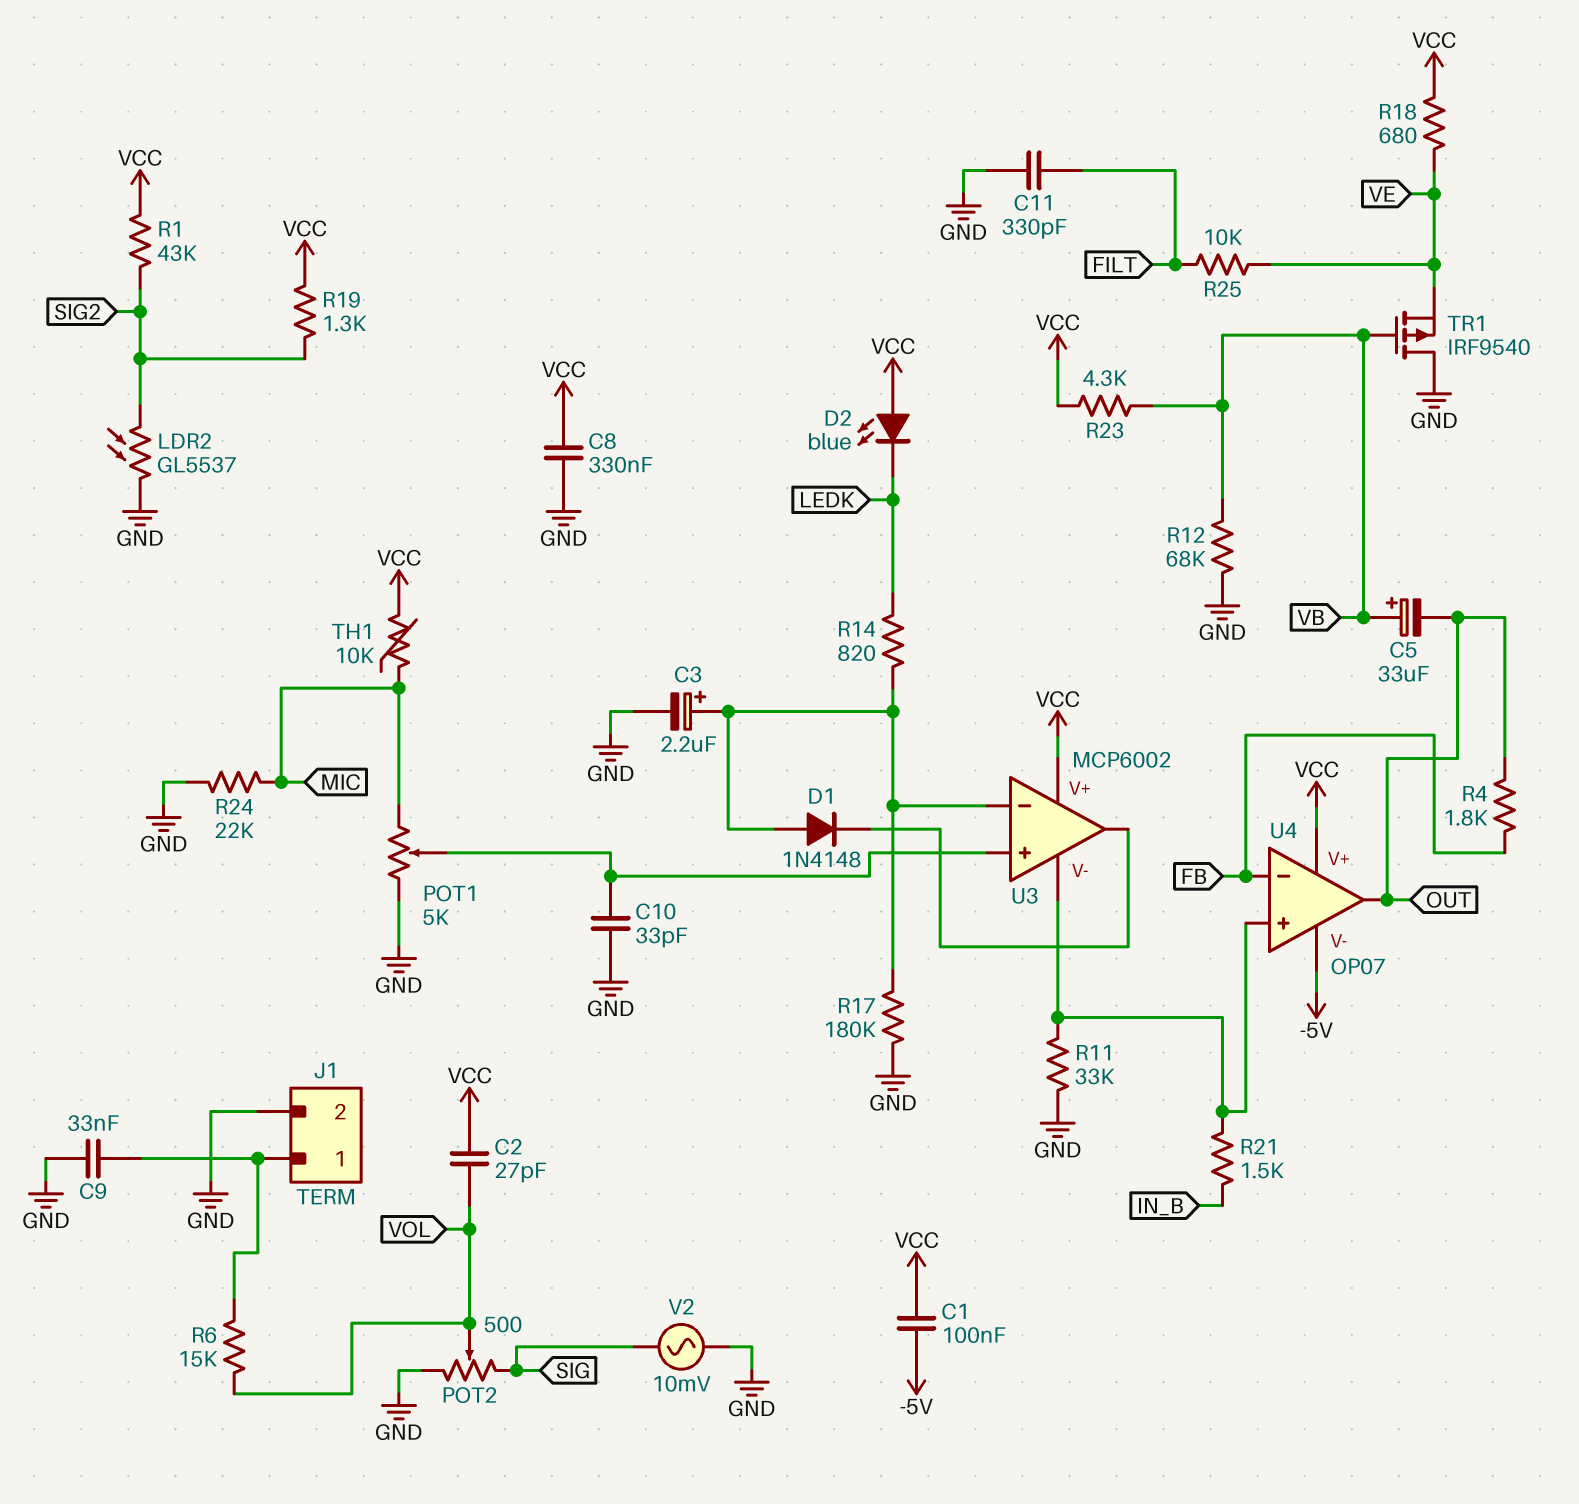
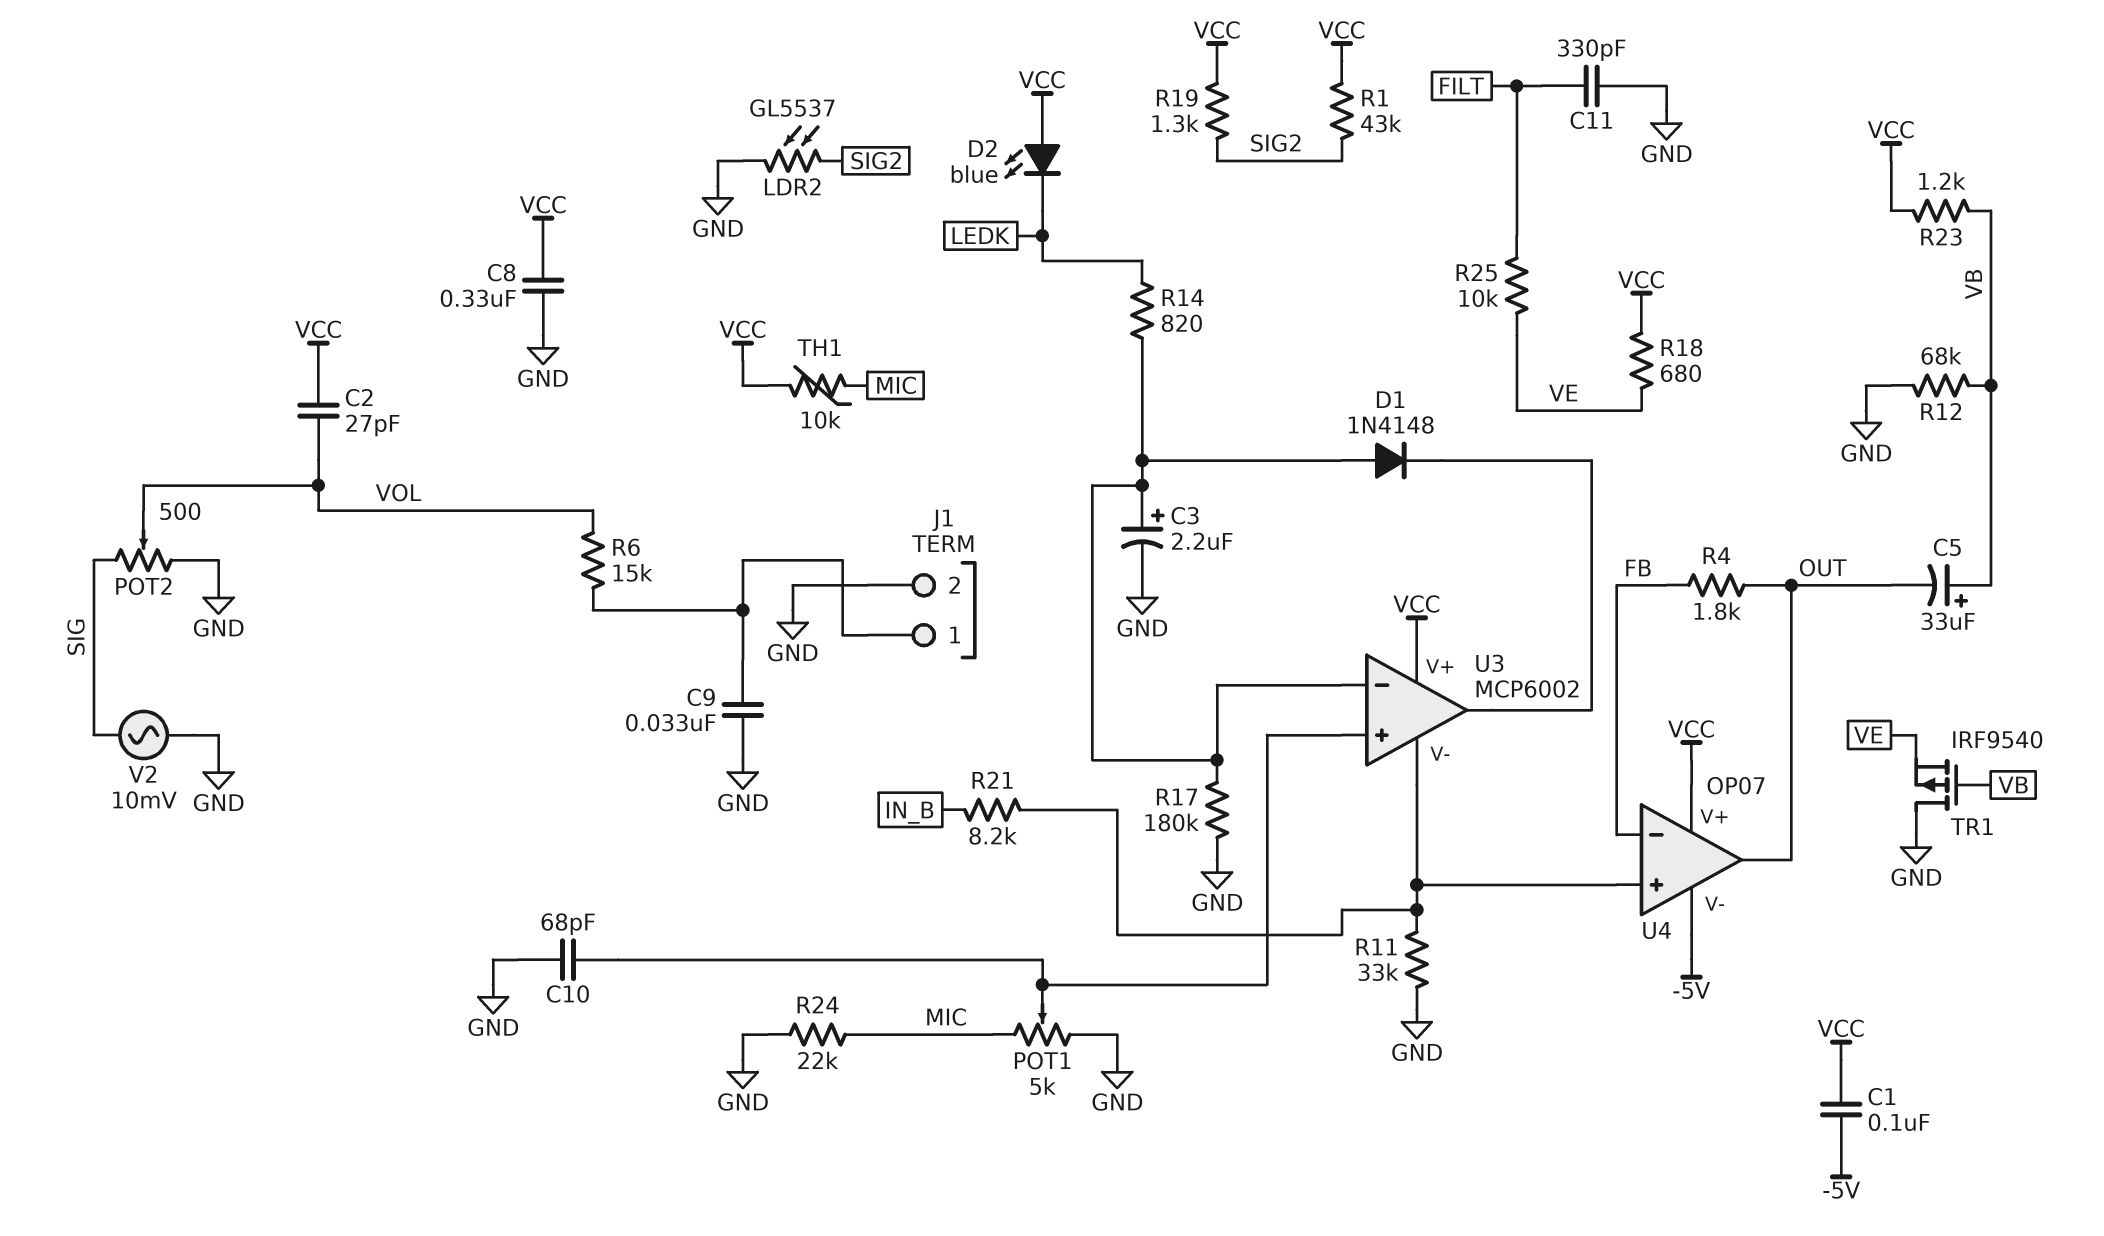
C10: 33pF (GND, U3/in+) -> 68pF (GND, U3/in+)
R21: 1.5k (IN_B, U3/V-) -> 8.2k (IN_B, U3/V-)
R23: 4.3k (VB, VCC) -> 1.2k (VB, VCC)

